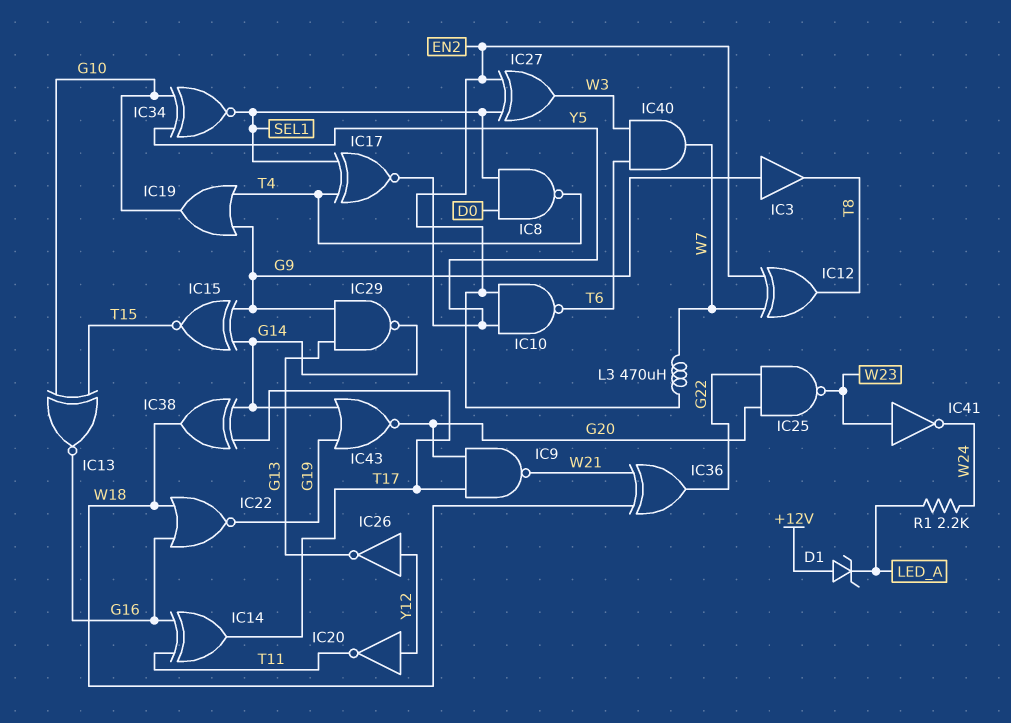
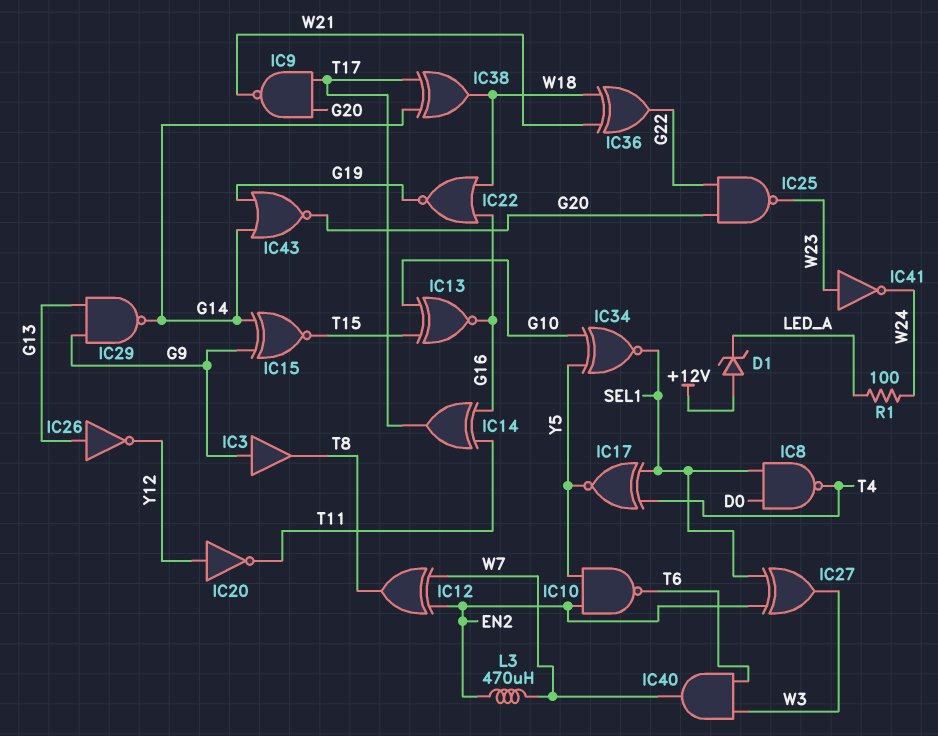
IC19: OR (in G9, in T4, out G10) -> none
IC26: NOT (in Y12, out G13) -> NOT (in G13, out Y12)
R1: 2.2k (LED_A, W24) -> 100 (LED_A, W24)

